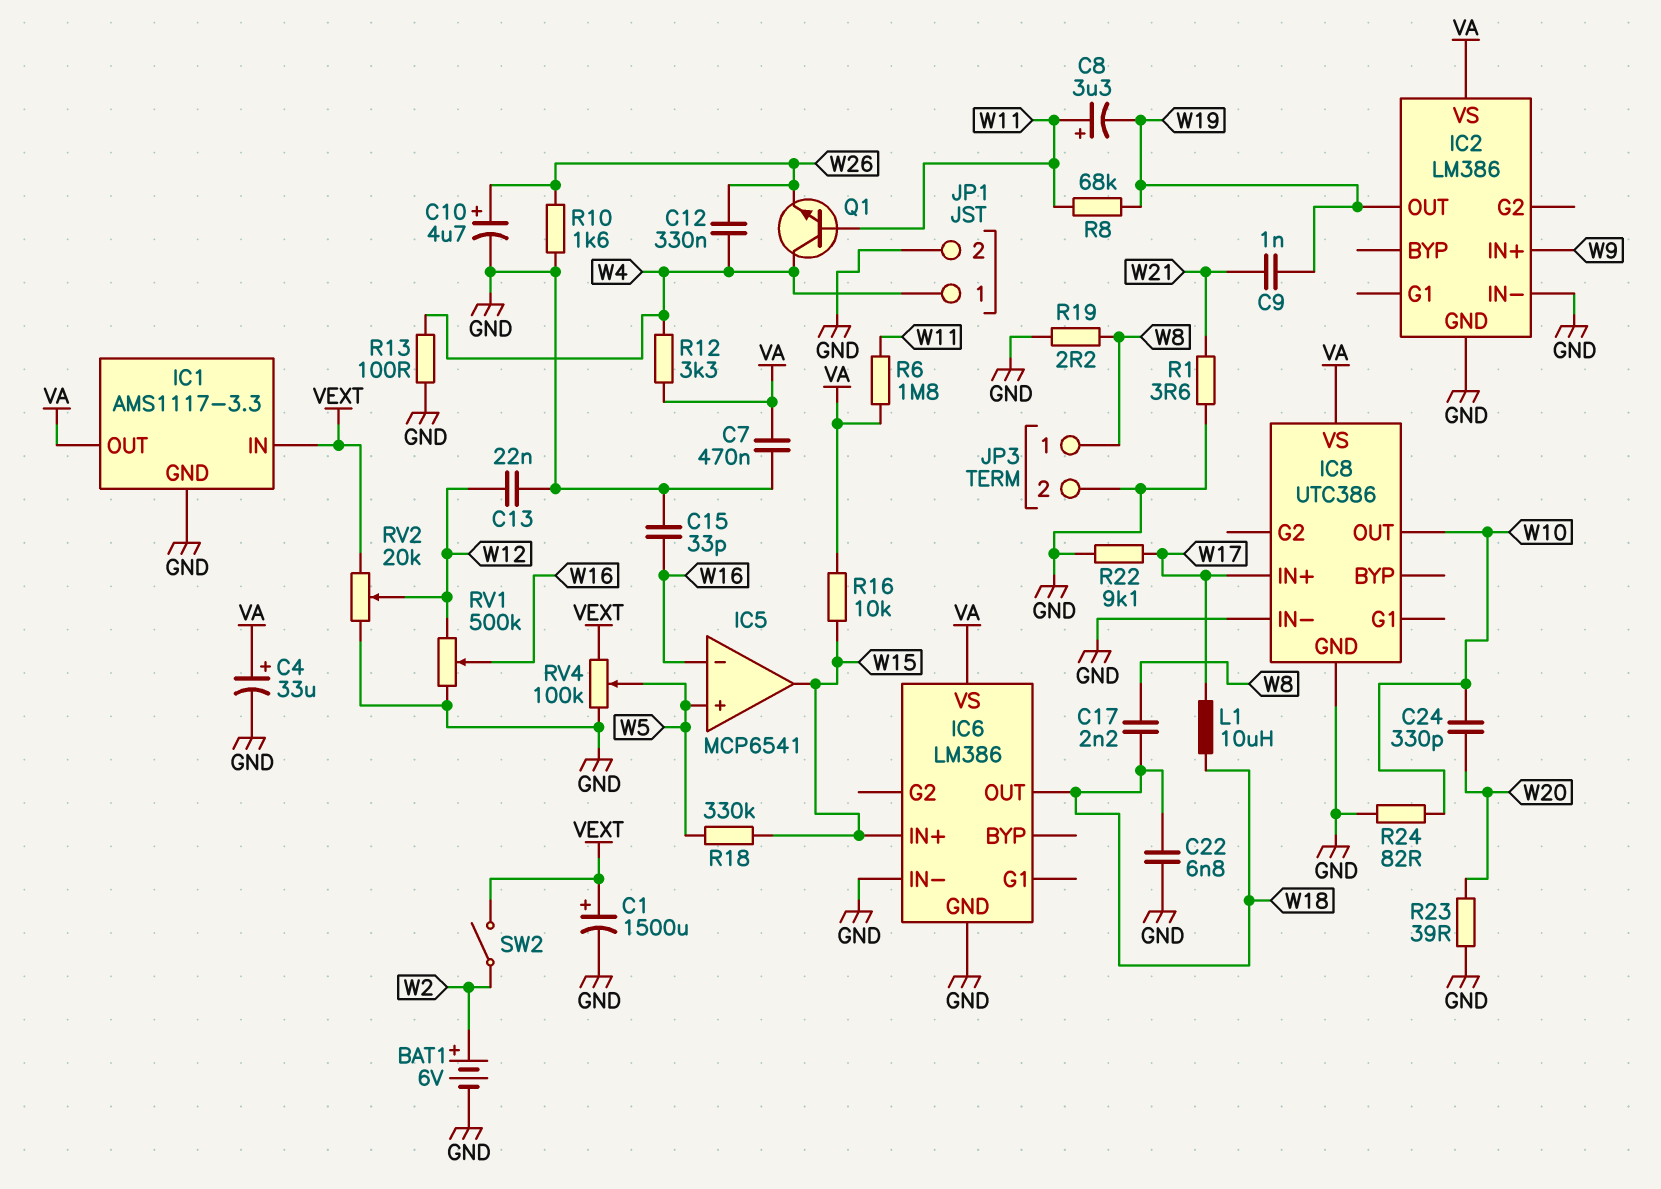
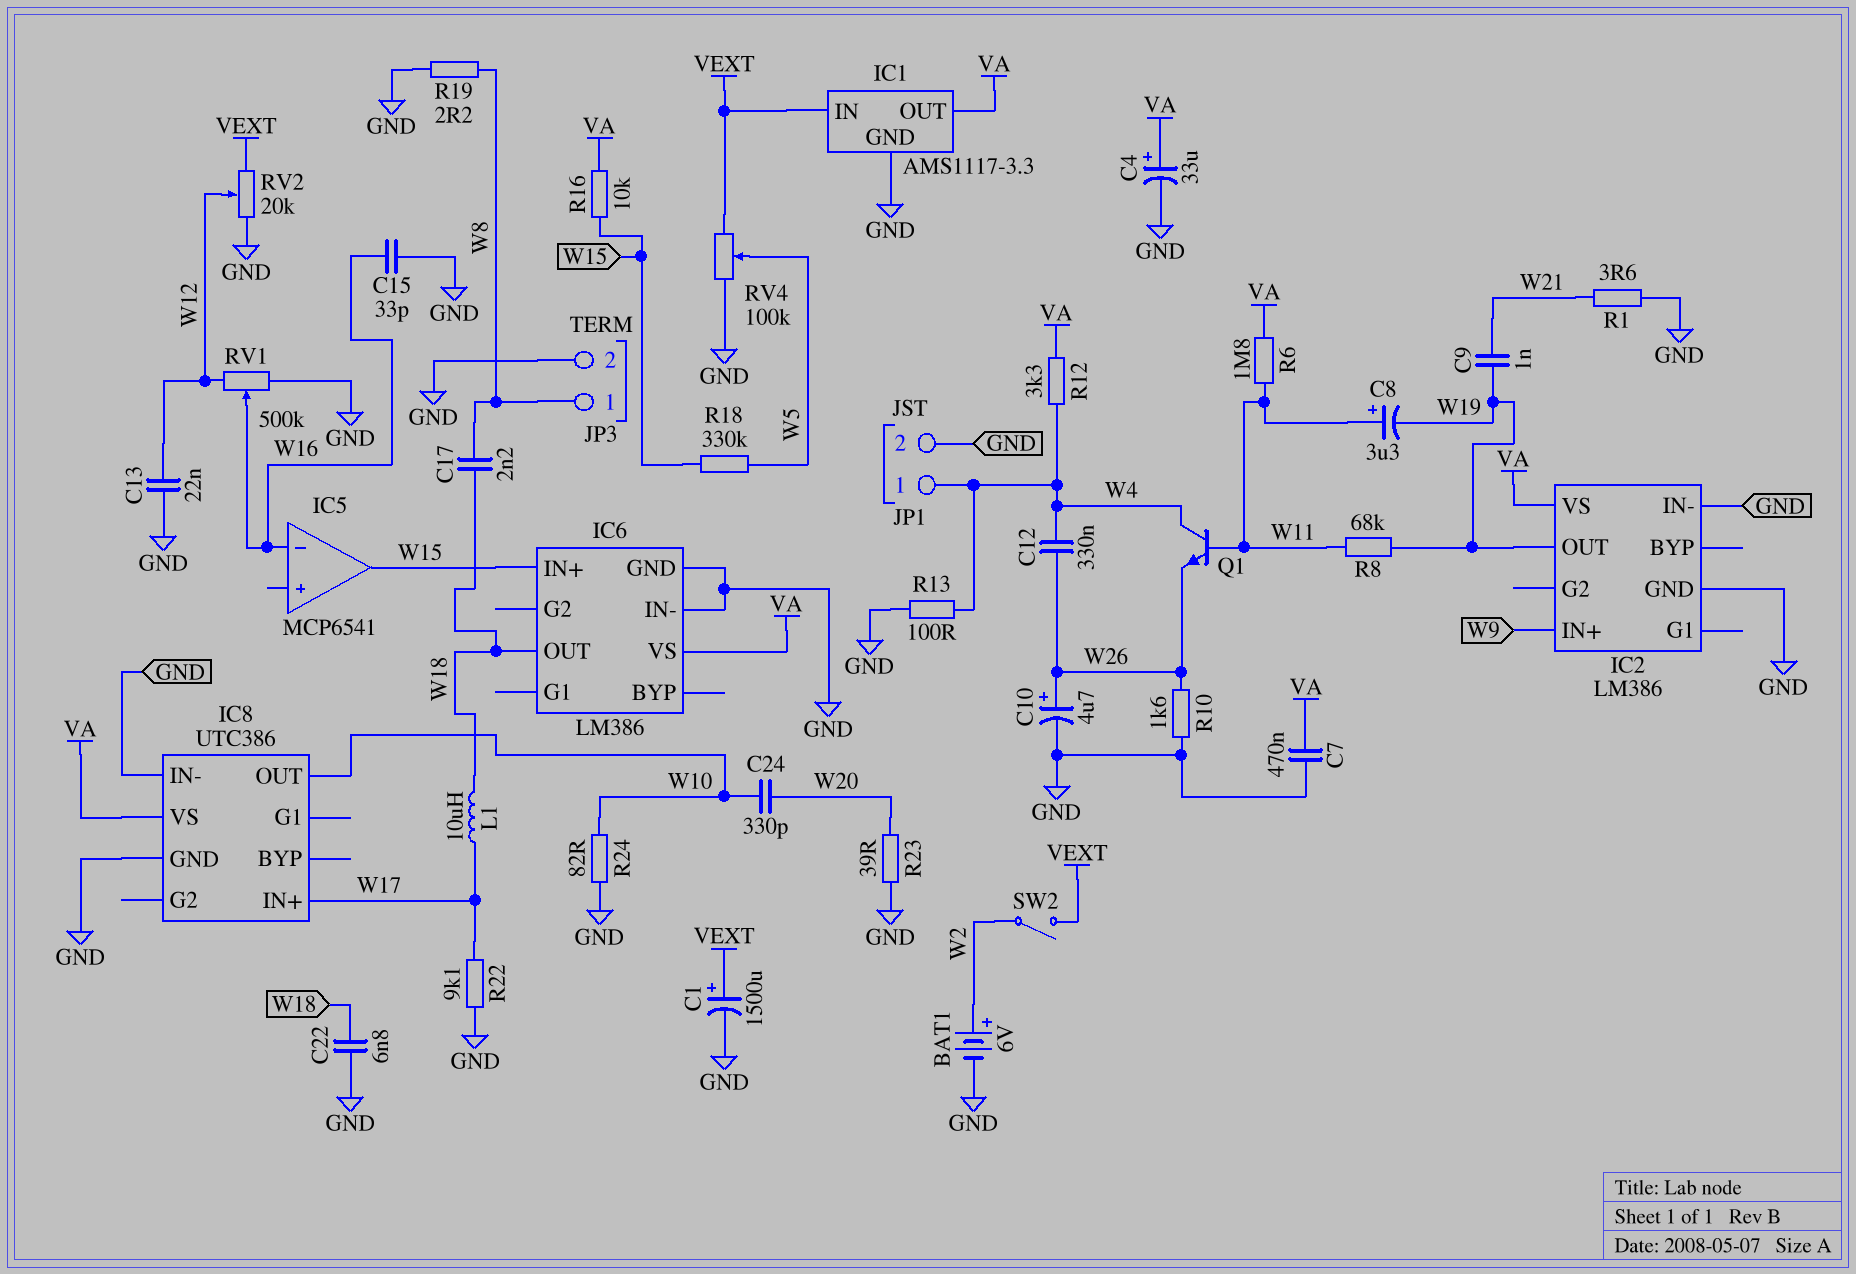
IC5 pin in+: W5 -> none

